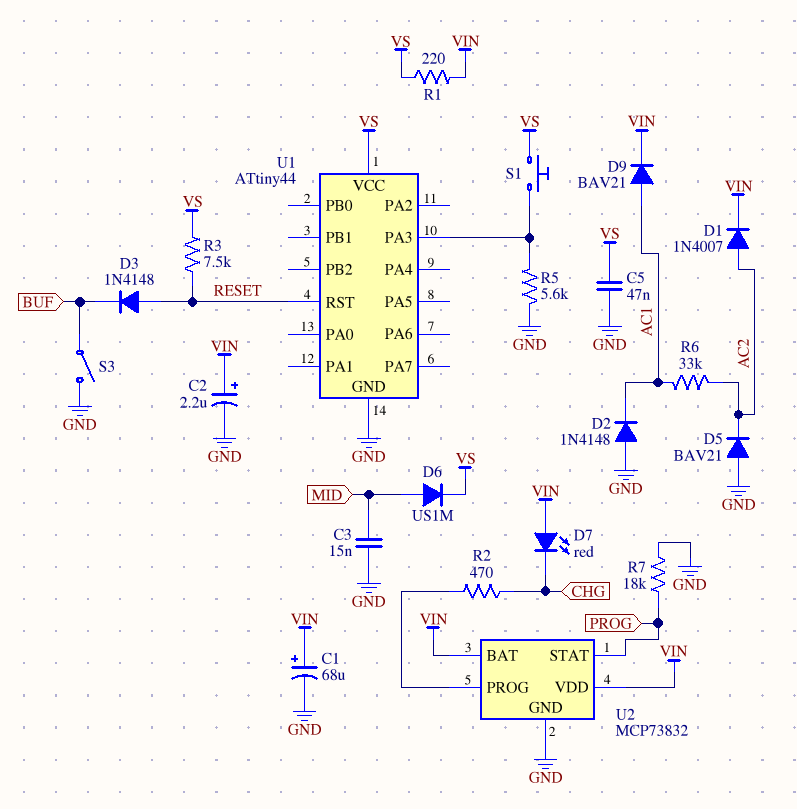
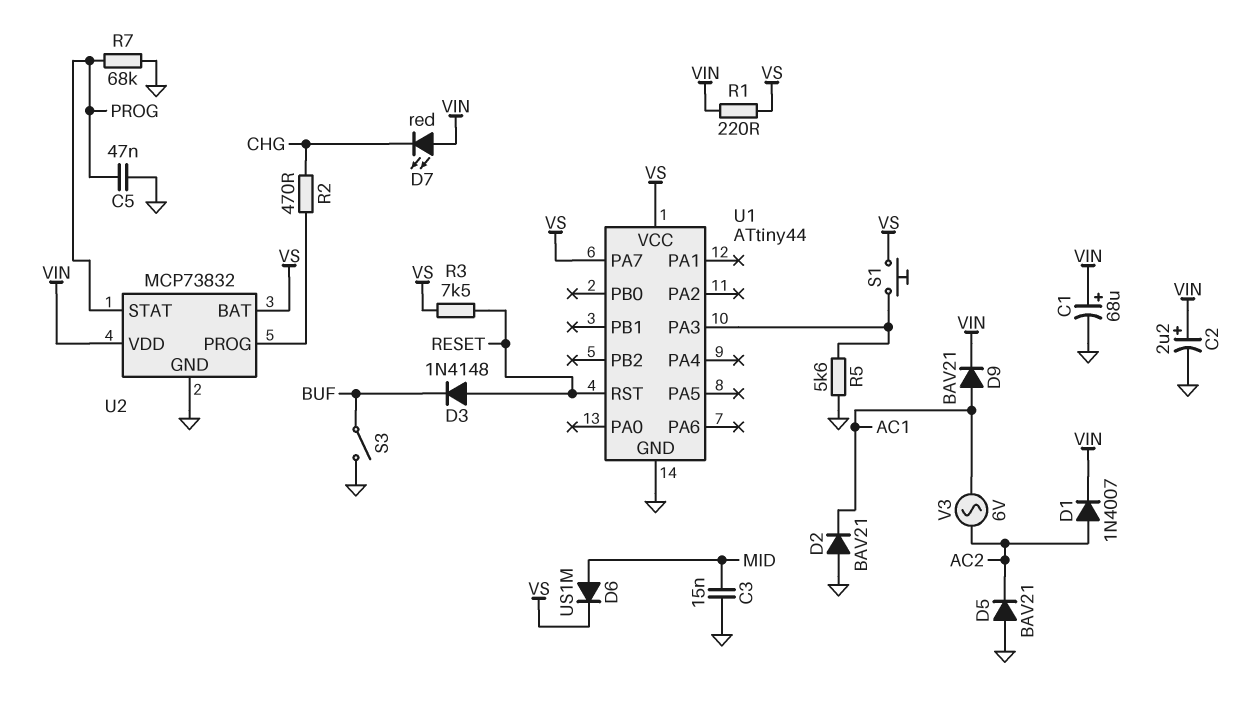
C5: 47nF (GND, VS) -> 47nF (GND, PROG)
D2: diode 1N4148 (A GND, K AC1) -> diode BAV21 (A GND, K AC1)
R6: 33k (AC1, AC2) -> none
R7: 18k (GND, PROG) -> 68k (GND, PROG)
U1 pin PA7: none -> VS
U2 pin BAT: VIN -> VS
V3: none -> AC 6V (AC1, AC2)

